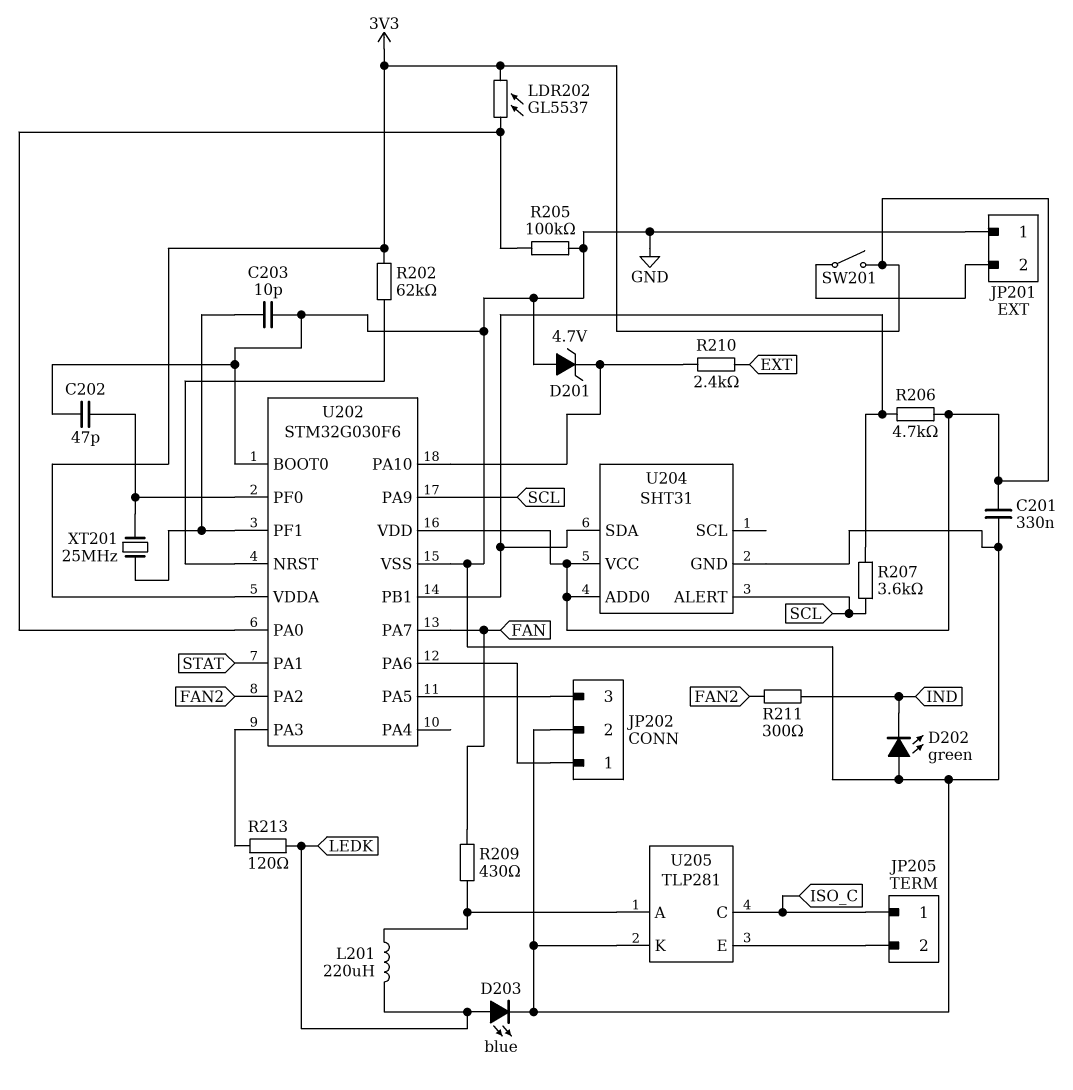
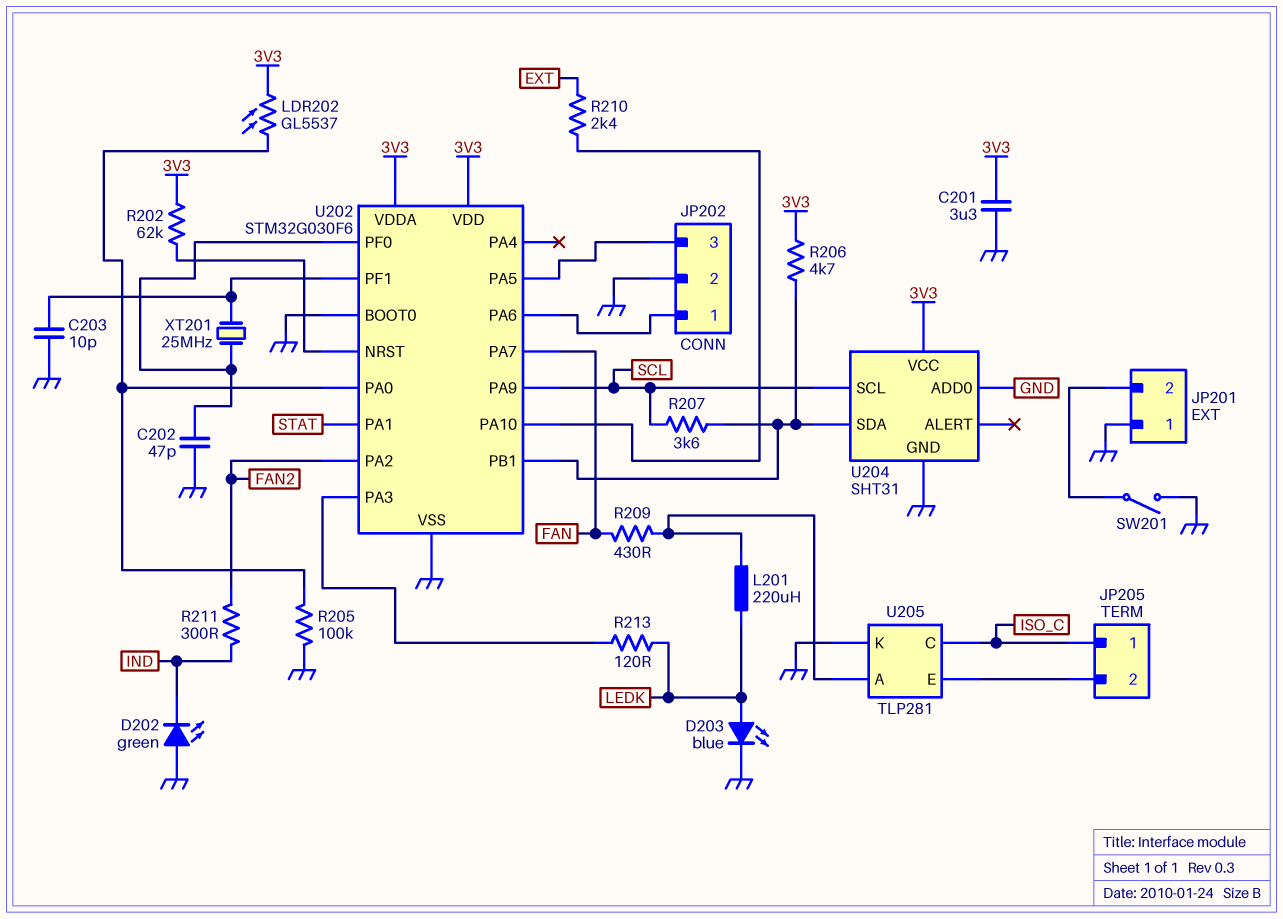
C201: 330nF (3V3, GND) -> 3.3uF (3V3, GND)
D201: zener 4.7V (A GND, K U202/PA10) -> none
SW201: switch (3V3, JP201/2) -> switch (GND, JP201/2)
U204 pin ADD0: 3V3 -> GND
U204 pin ALERT: SCL -> none
U204 pin SCL: none -> SCL

